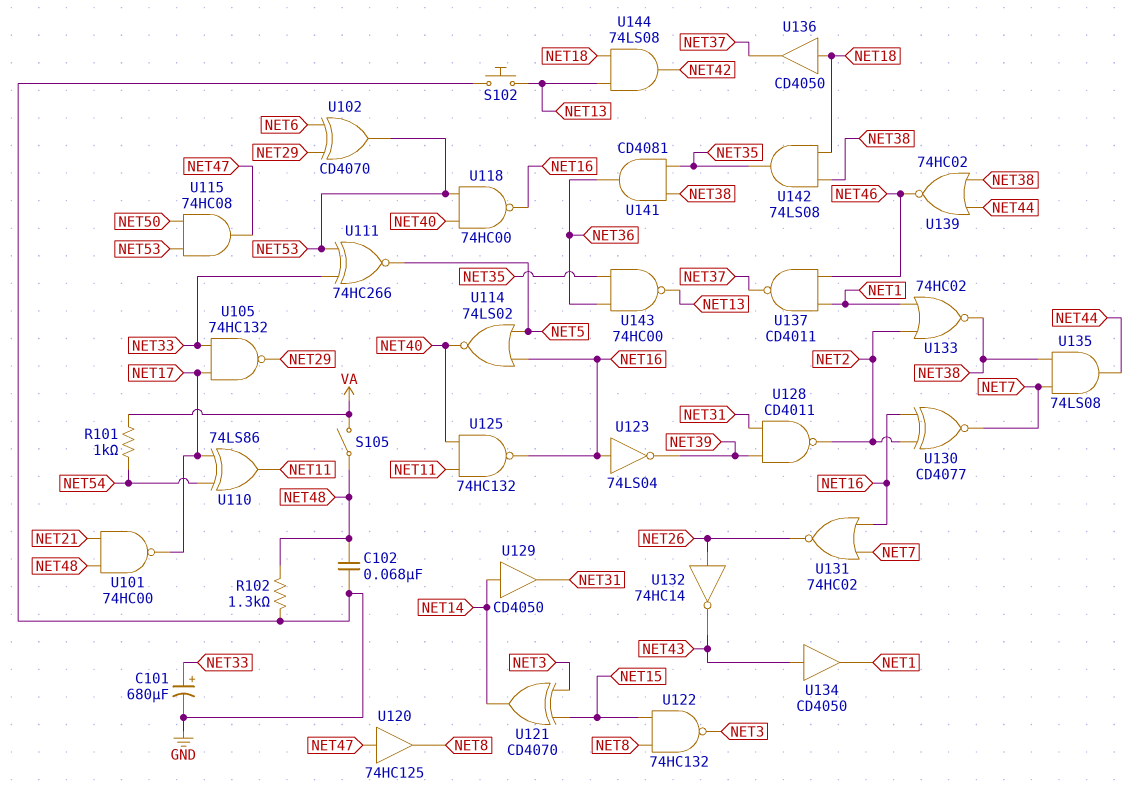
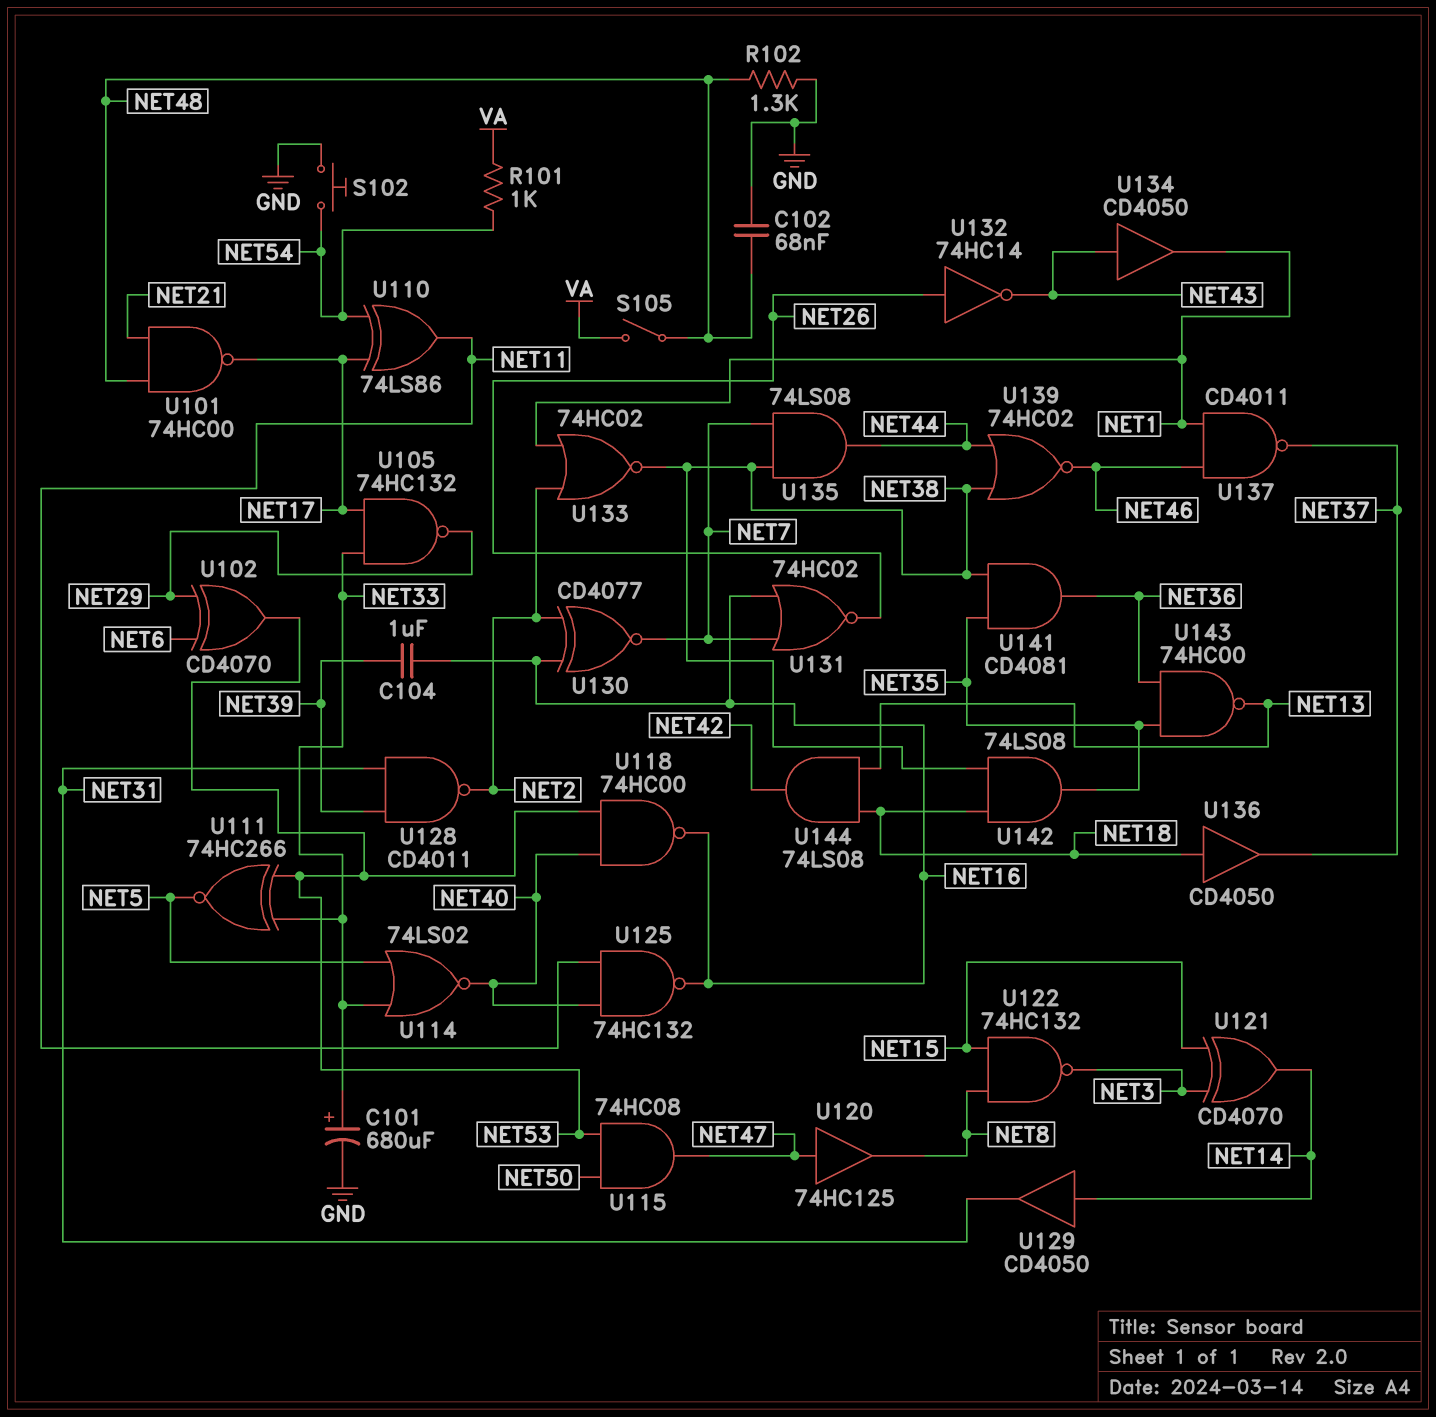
C104: none -> 1uF (NET16, NET39)
S102: button (GND, NET13) -> button (GND, NET54)
U114: NOR 74LS02 (in NET5, in NET16, out NET40) -> NOR 74LS02 (in NET5, in NET33, out NET40)
U123: NOT 74LS04 (in NET16, out NET39) -> none

